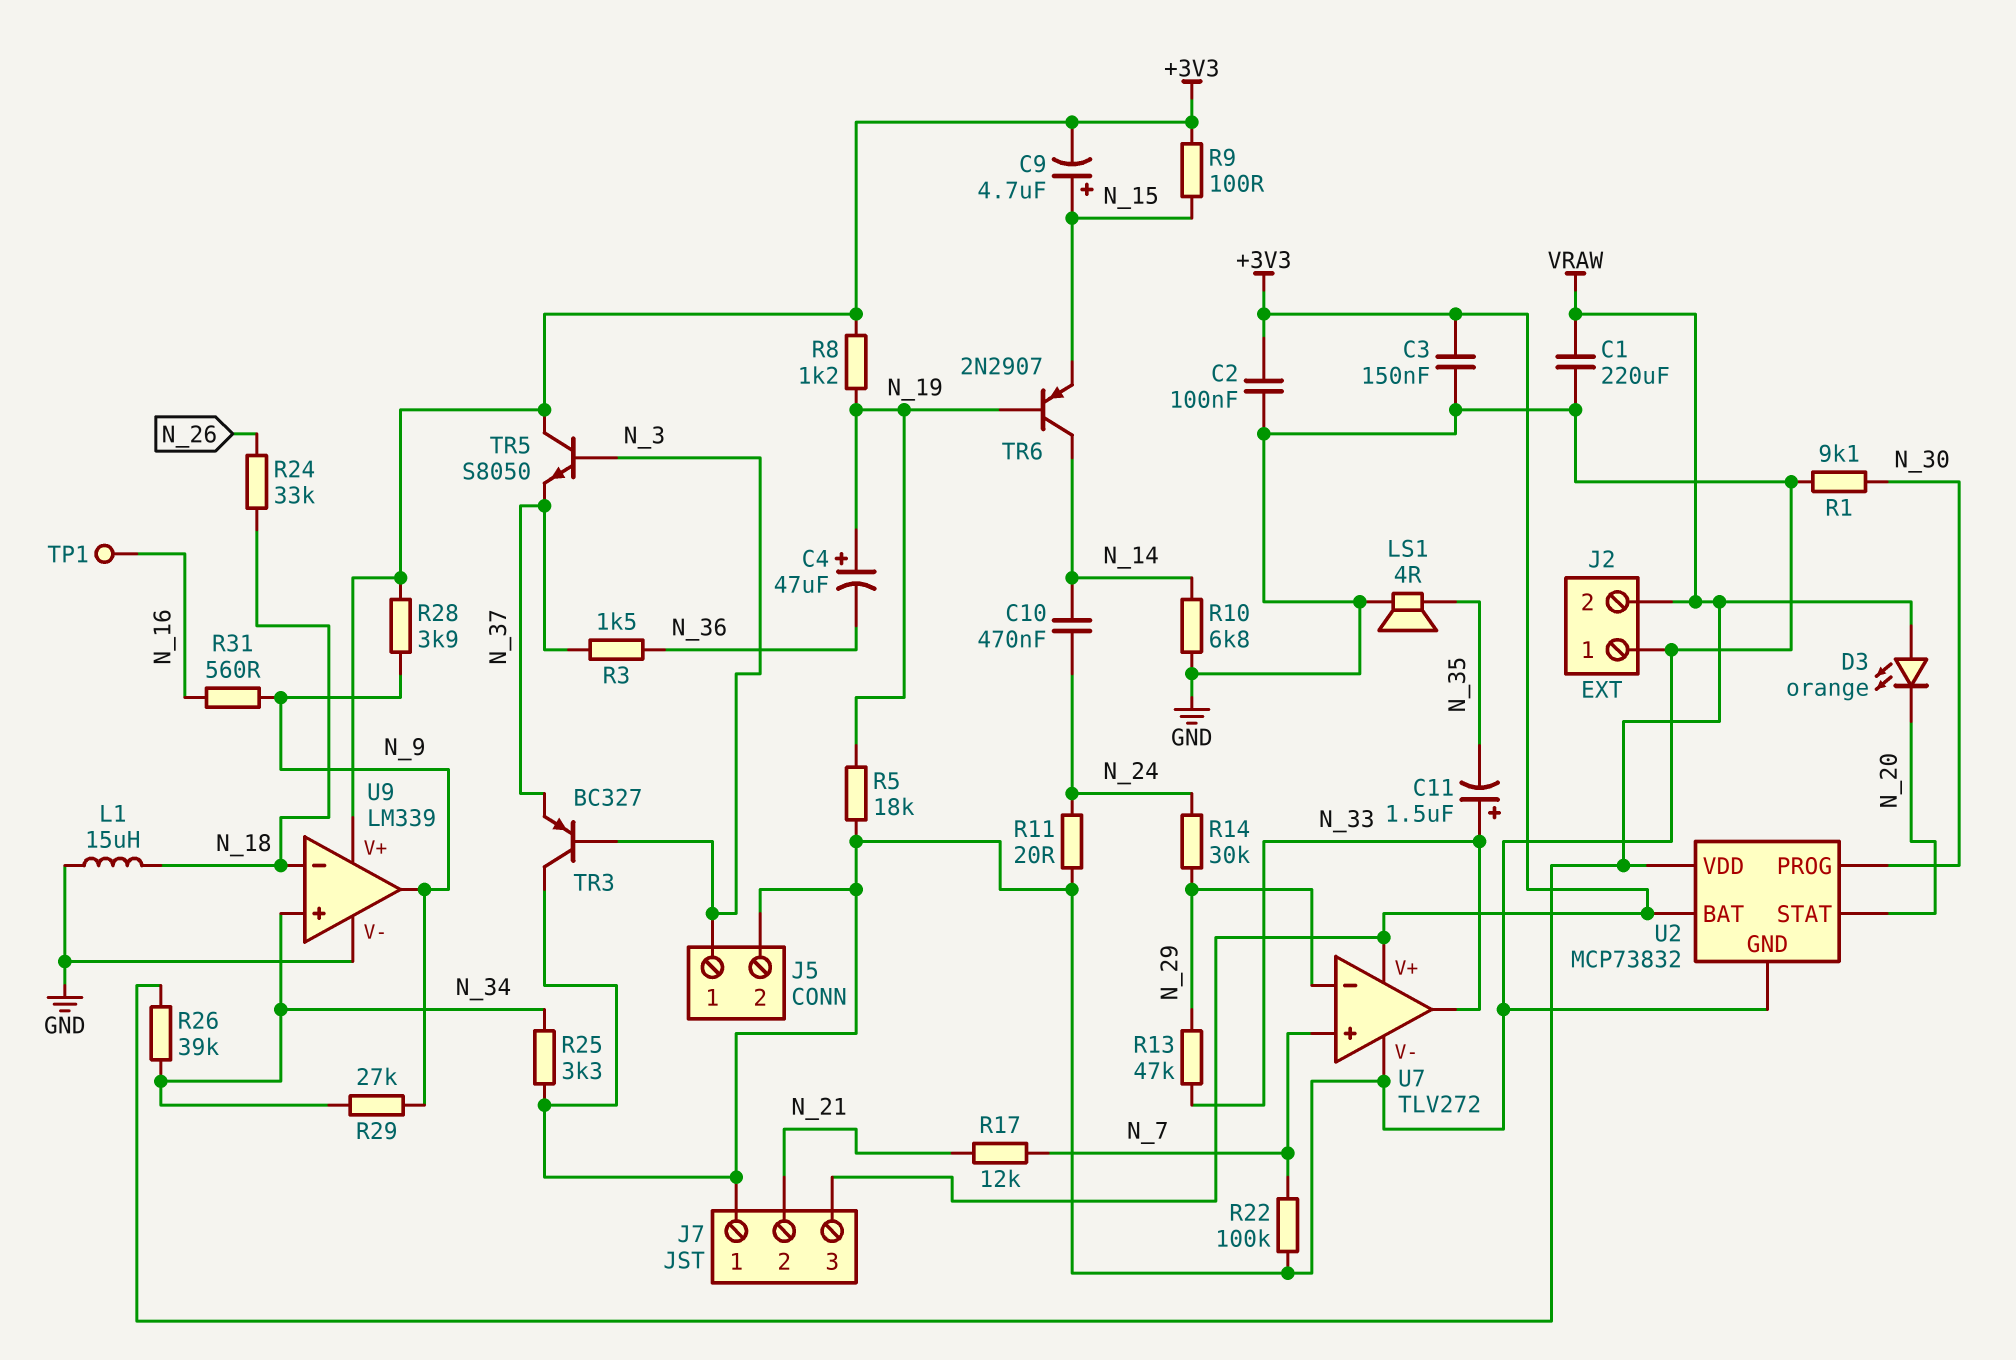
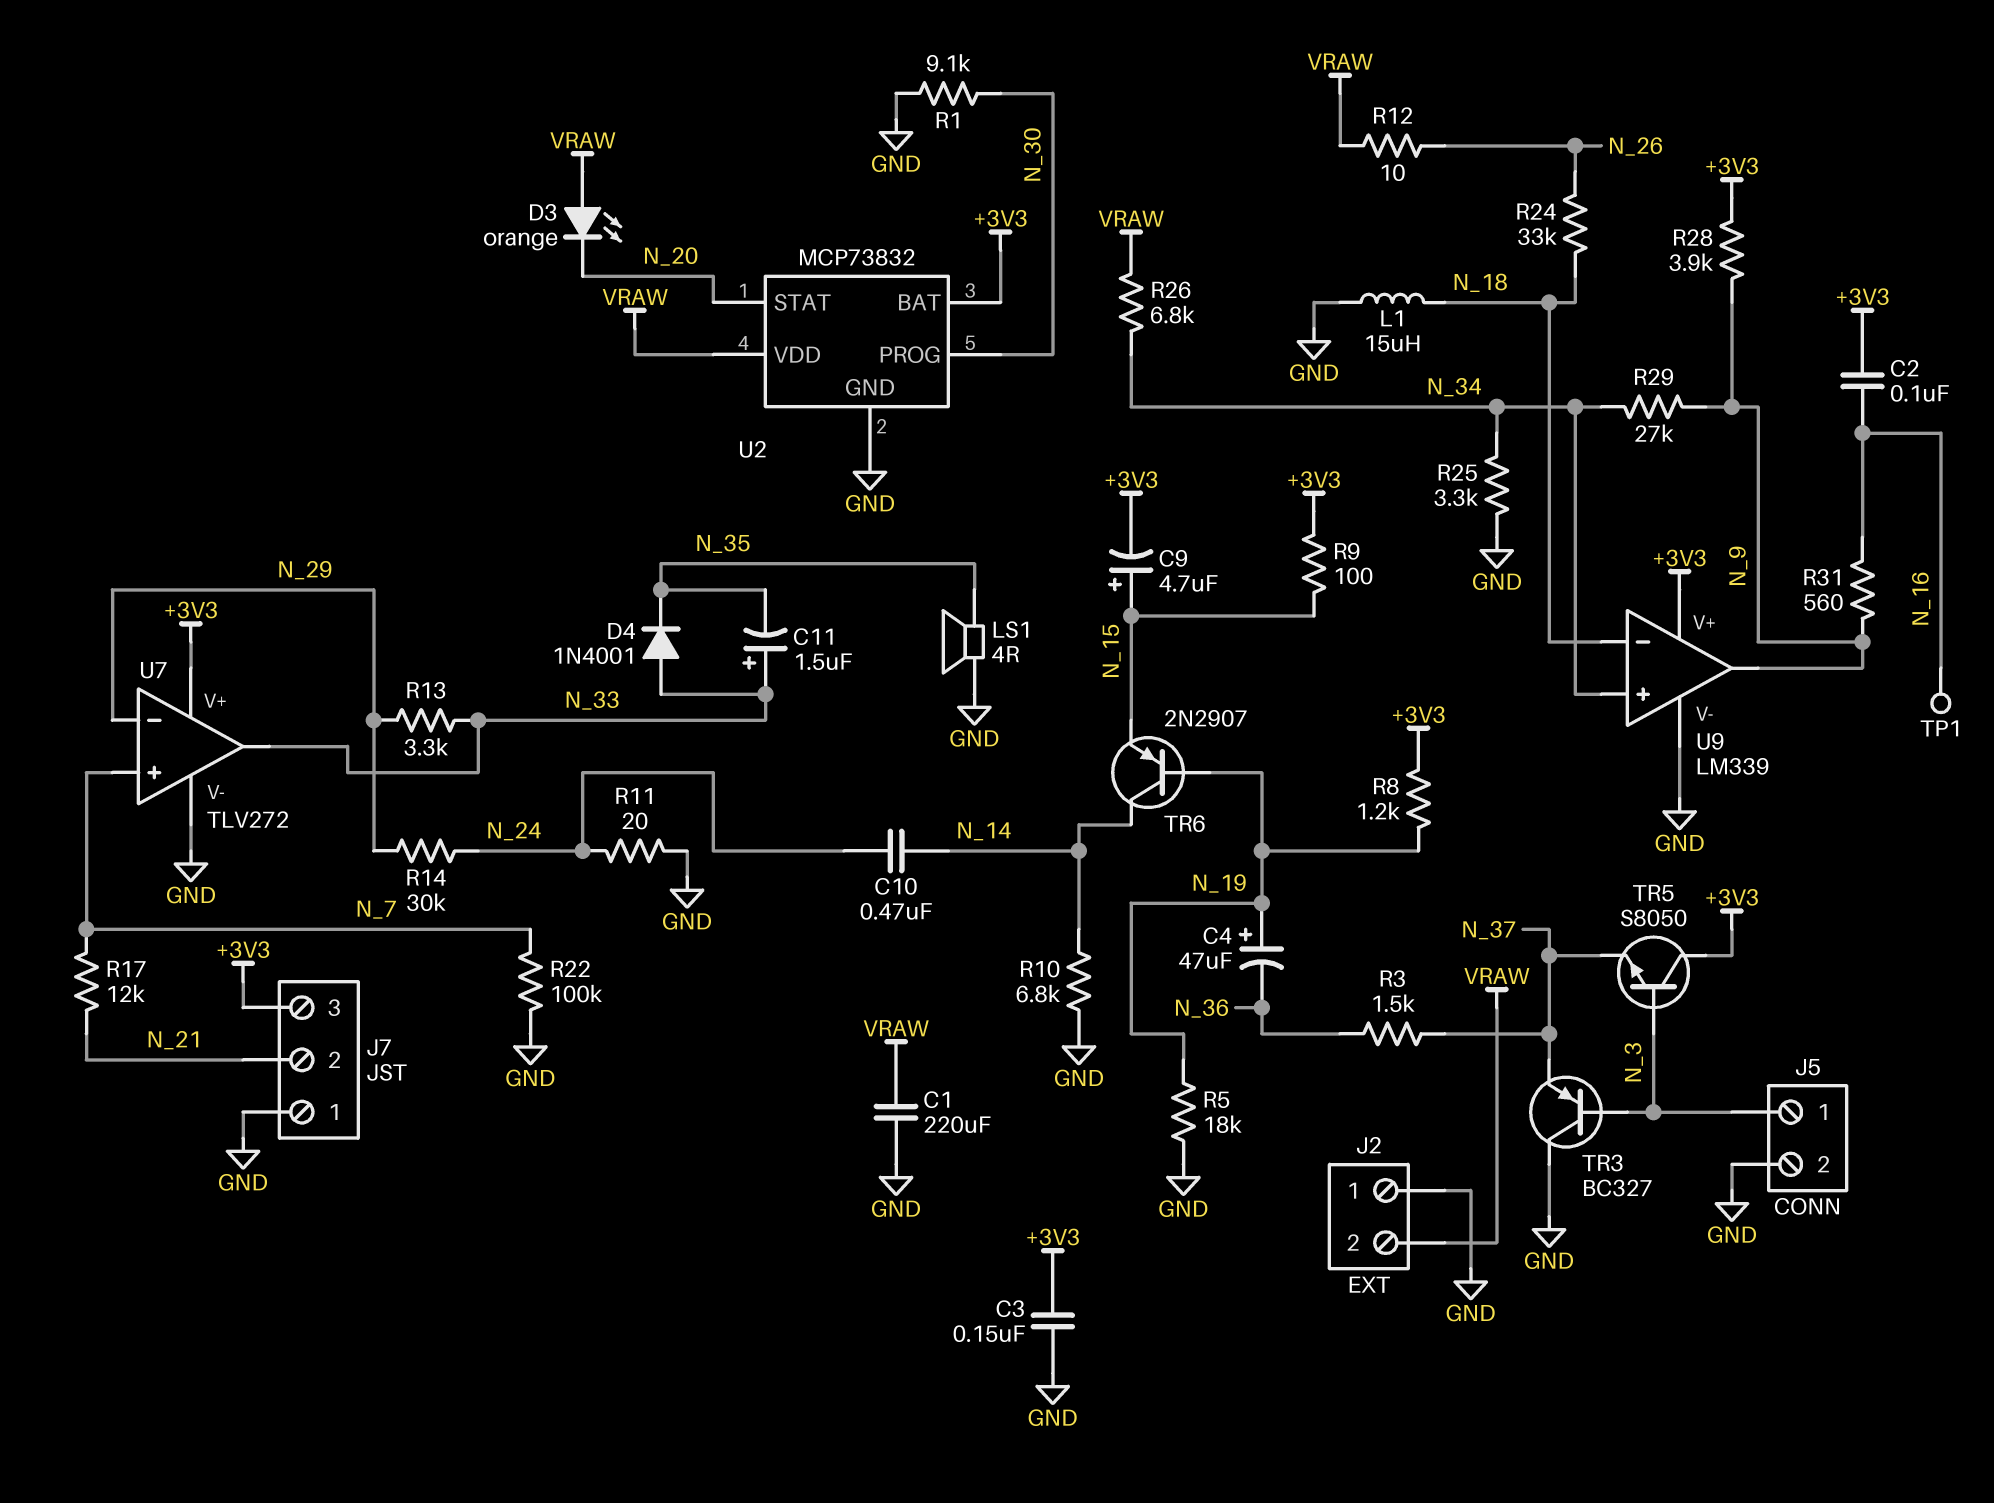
C2: 100nF (+3V3, GND) -> 100nF (+3V3, N_16)
D4: none -> diode 1N4001 (A N_33, K N_35)
R12: none -> 10 (N_26, VRAW)
R13: 47k (N_29, N_33) -> 3.3k (N_29, N_33)
R26: 39k (N_34, VRAW) -> 6.8k (N_34, VRAW)

